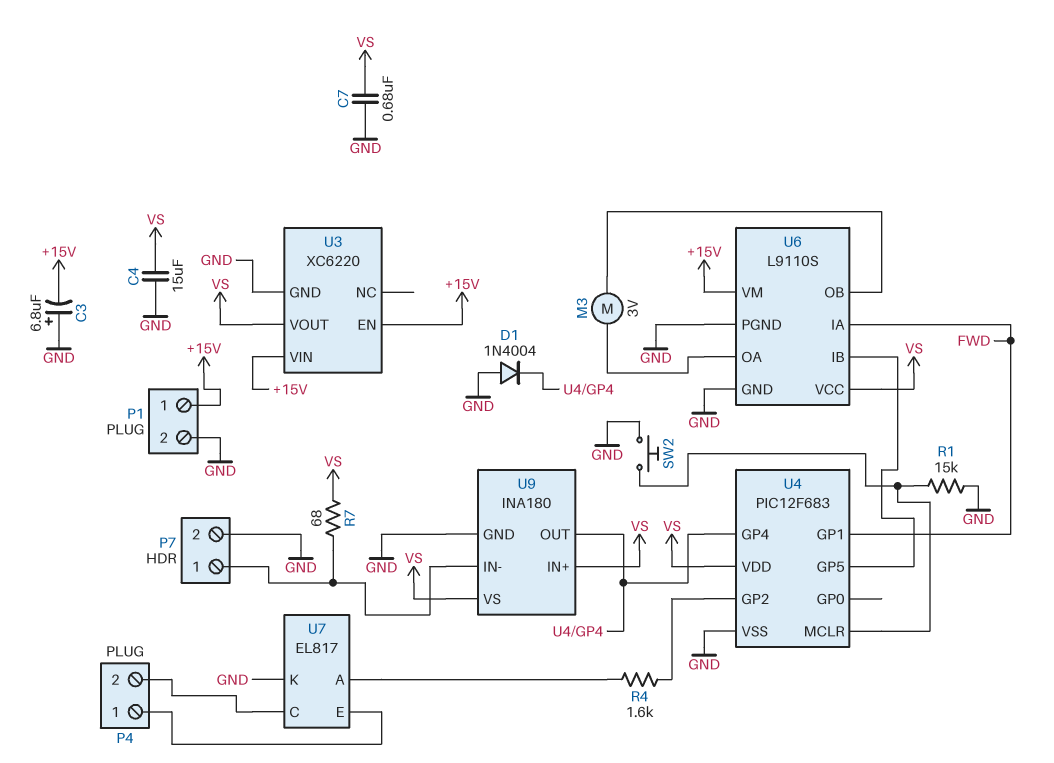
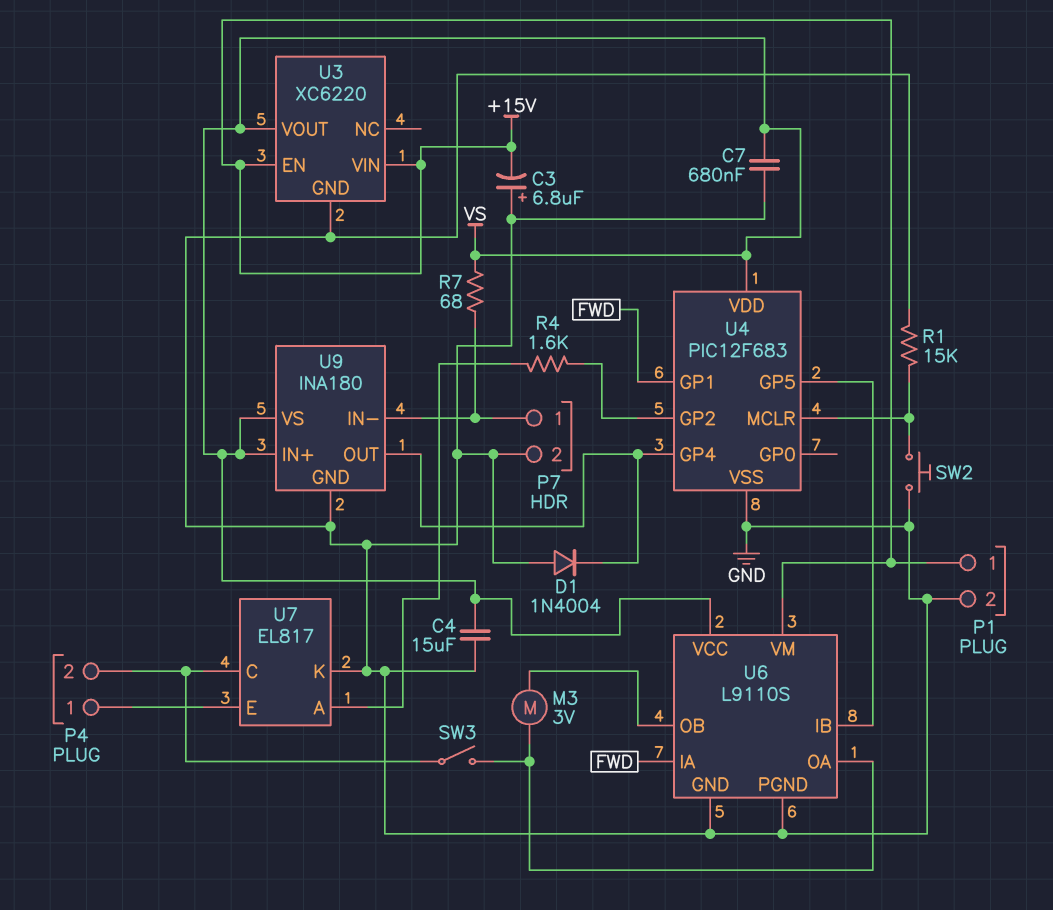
SW3: none -> switch (P4/2, U6/OA)

